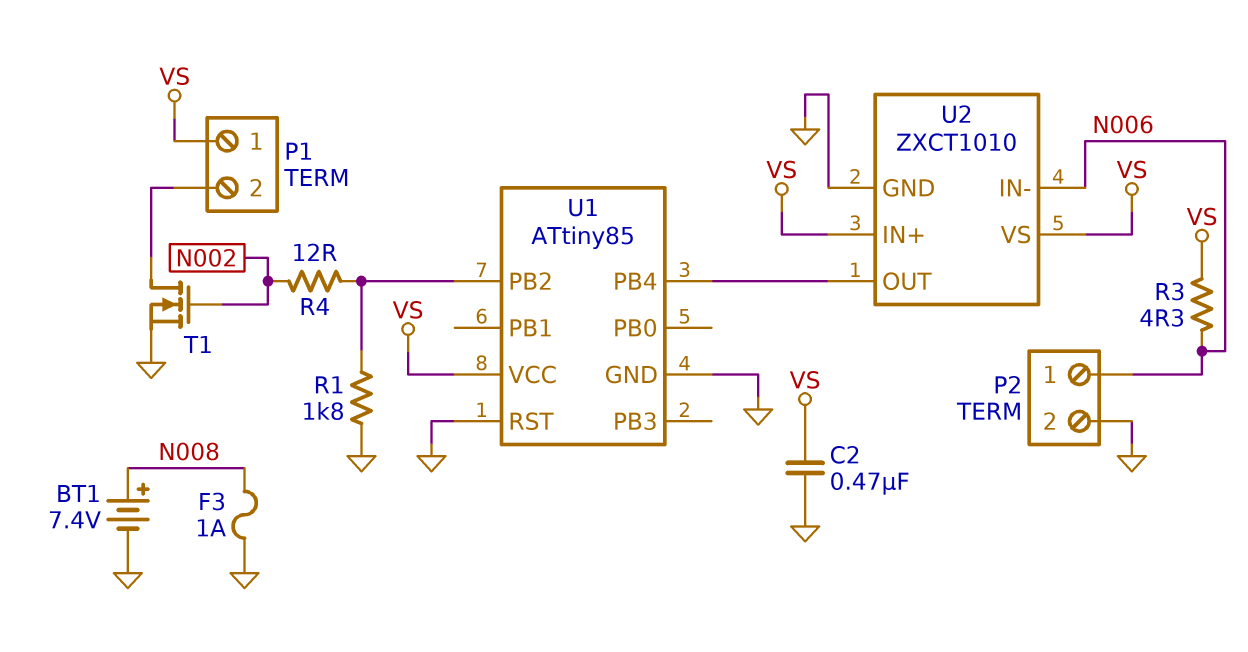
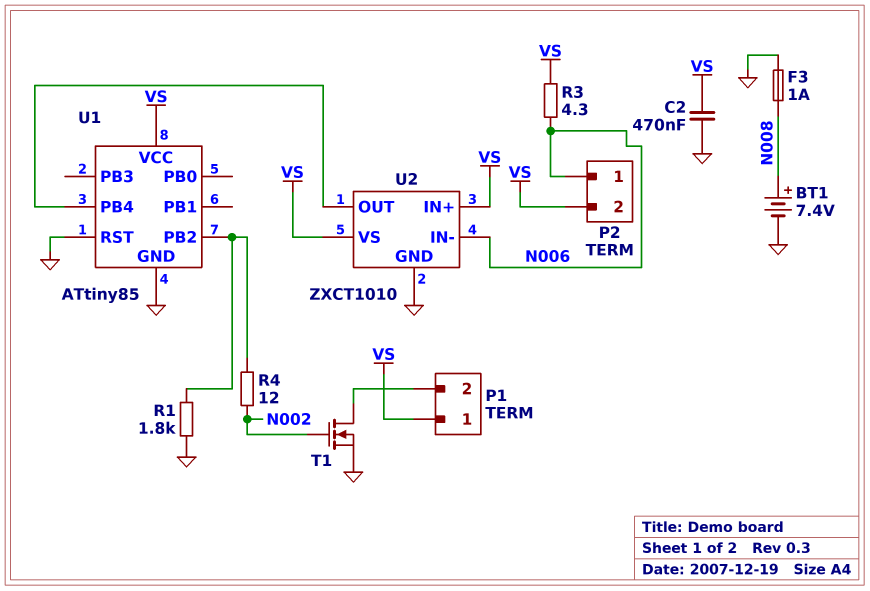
P2 pin 2: GND -> VS

